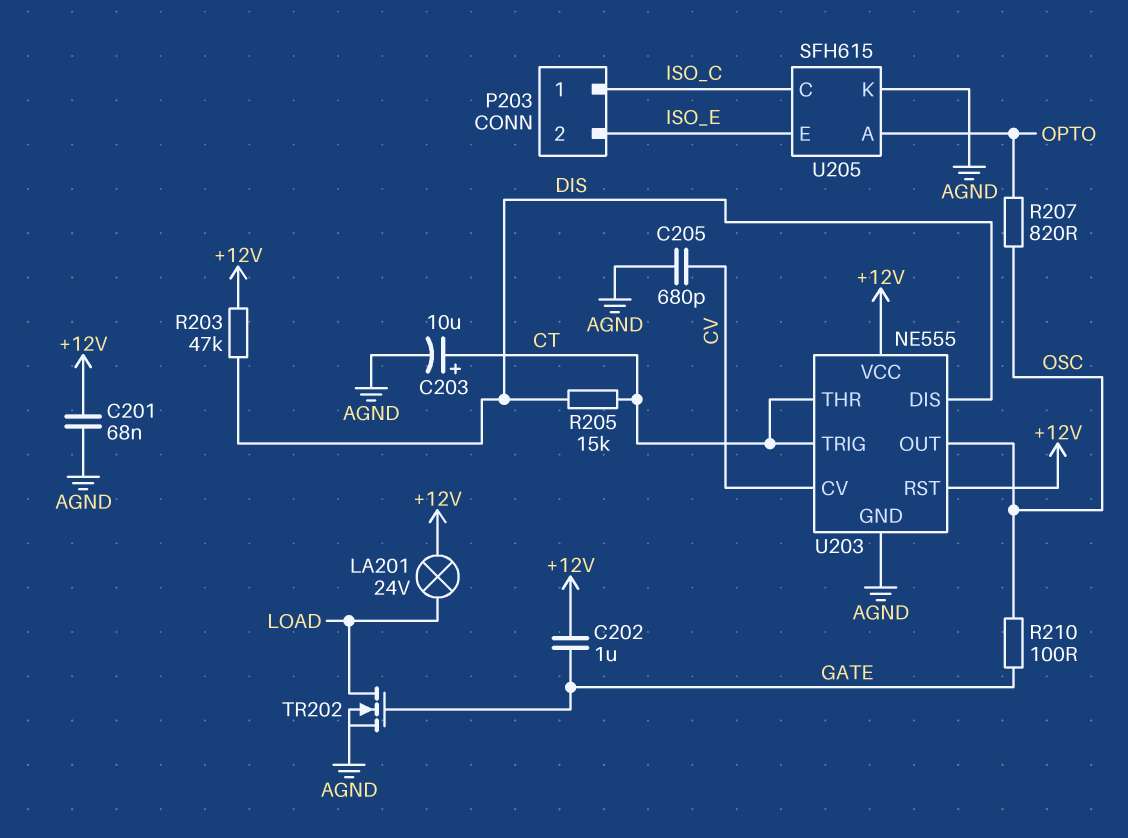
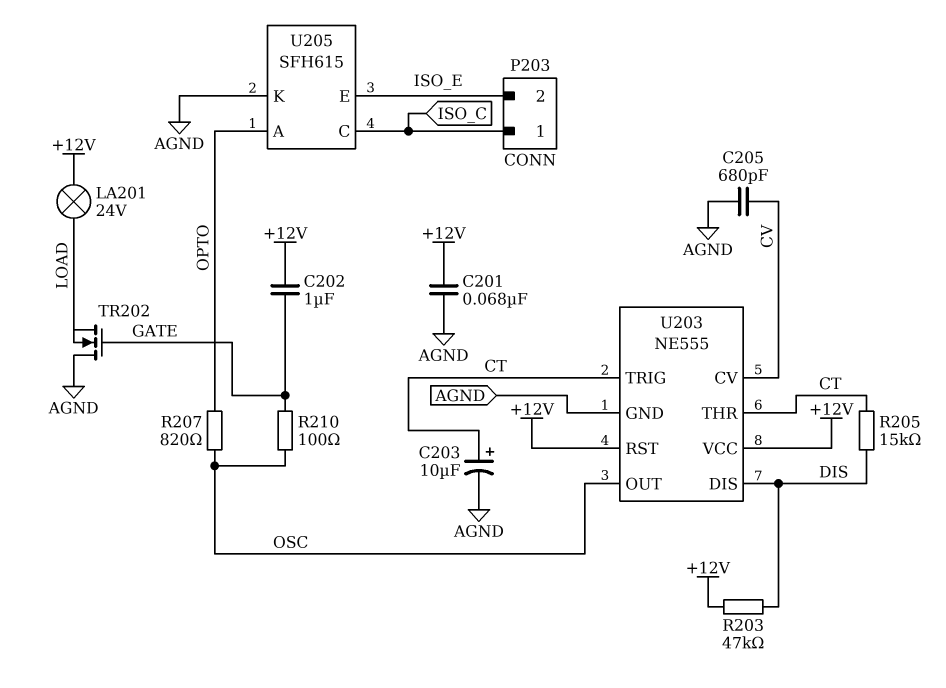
TR202: NMOS (G GATE, D LOAD, S AGND) -> NMOS (G GATE, D AGND, S LOAD)

